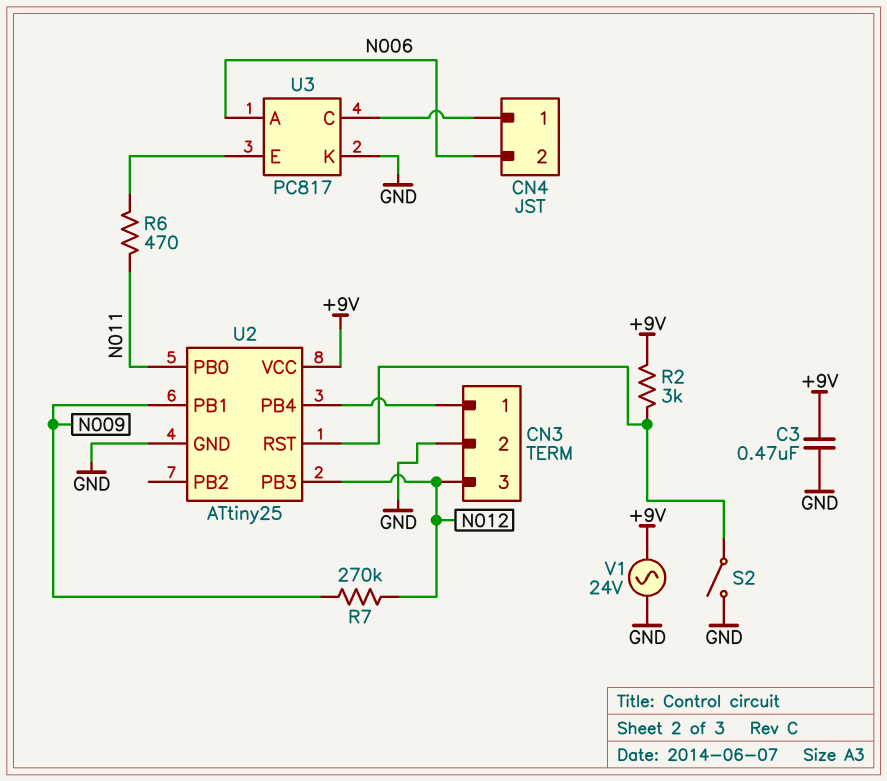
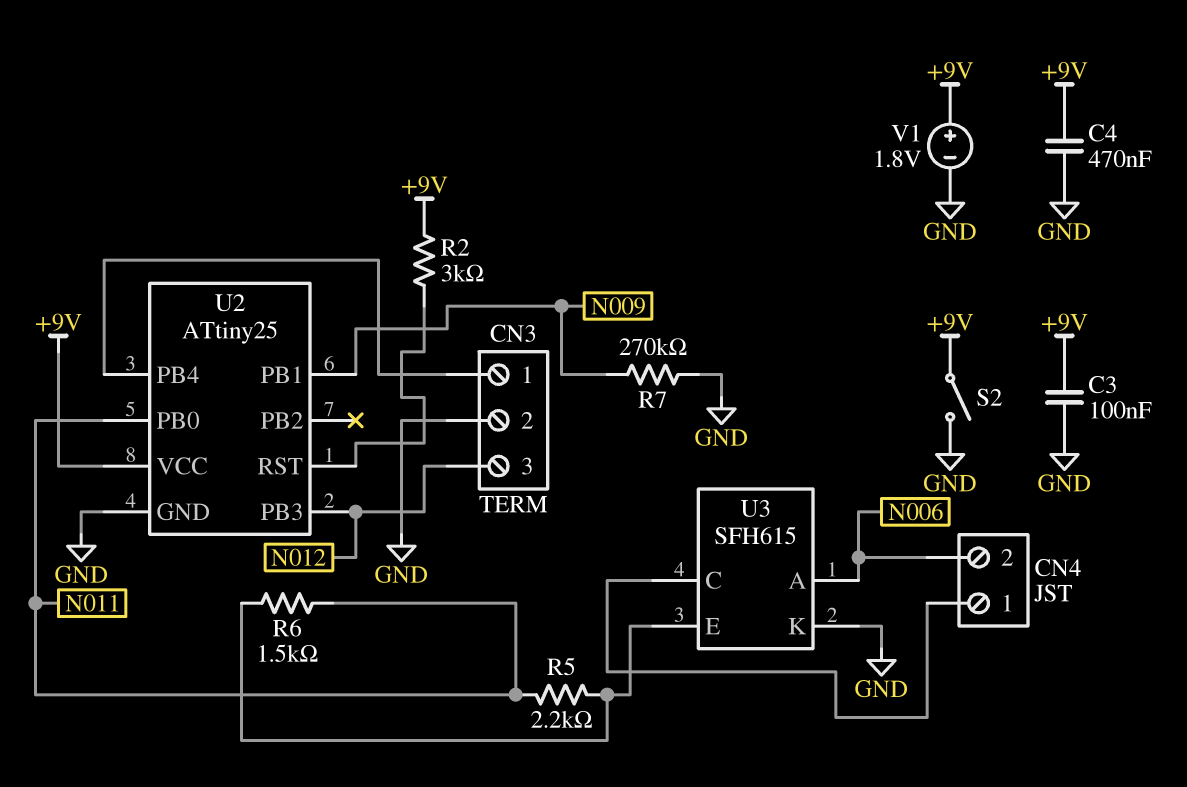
C3: 470nF (+9V, GND) -> 100nF (+9V, GND)
C4: none -> 470nF (+9V, GND)
R5: none -> 2.2k (N011, U3/E)
R6: 470 (N011, U3/E) -> 1.5k (N011, U3/E)
R7: 270k (N009, N012) -> 270k (GND, N009)
S2: switch (GND, U2/RST) -> switch (+9V, GND)
U3: PC817 -> SFH615
V1: AC 24V (+9V, GND) -> 1.8V (plus +9V, minus GND)

